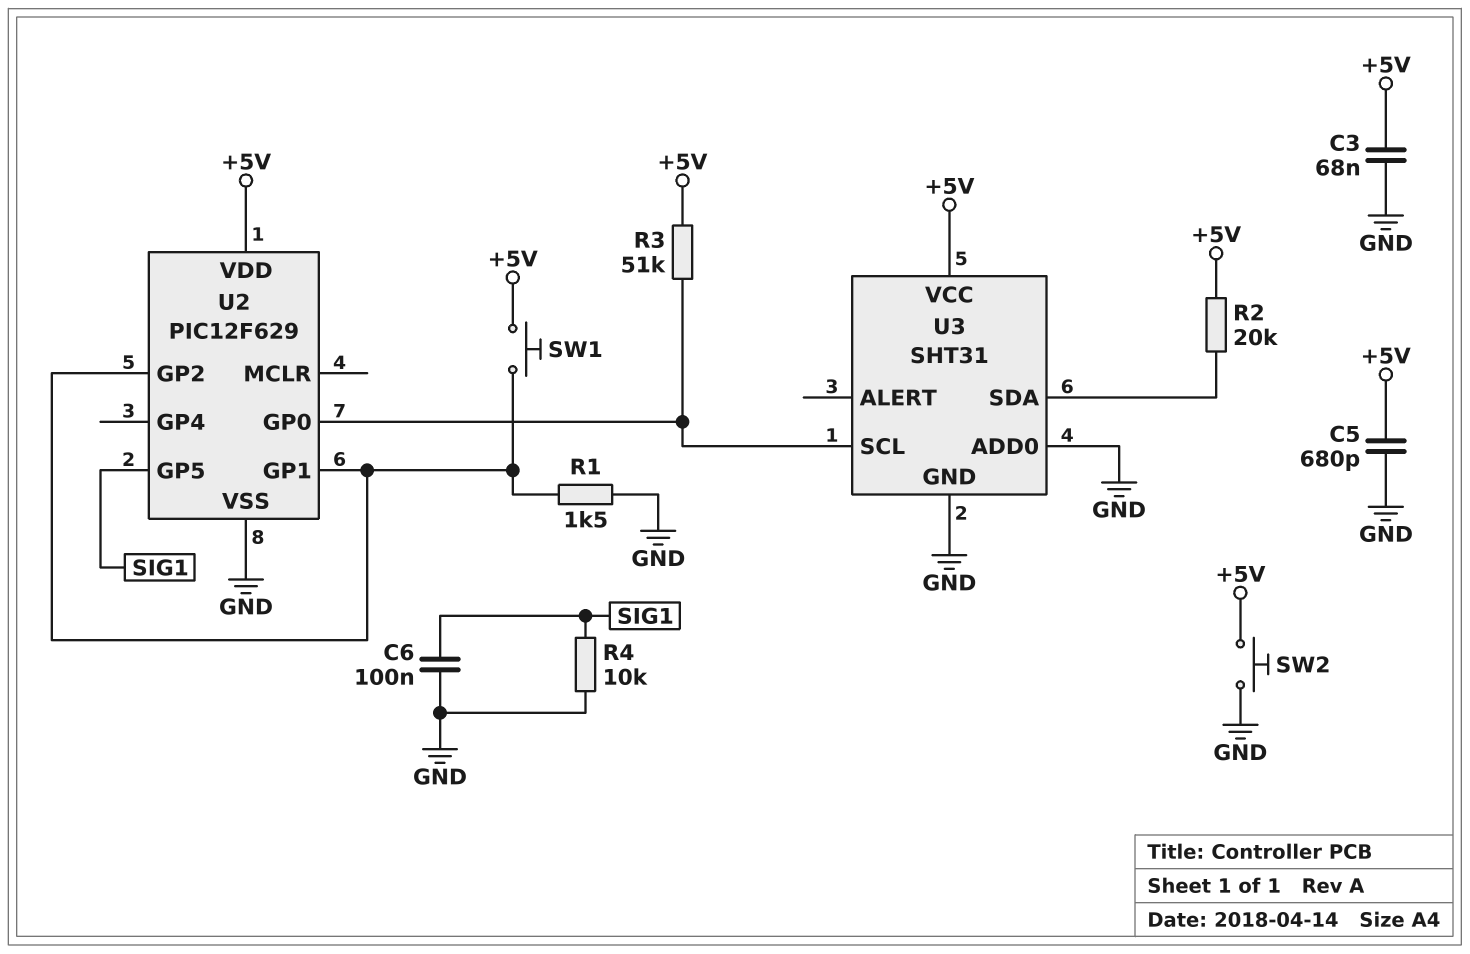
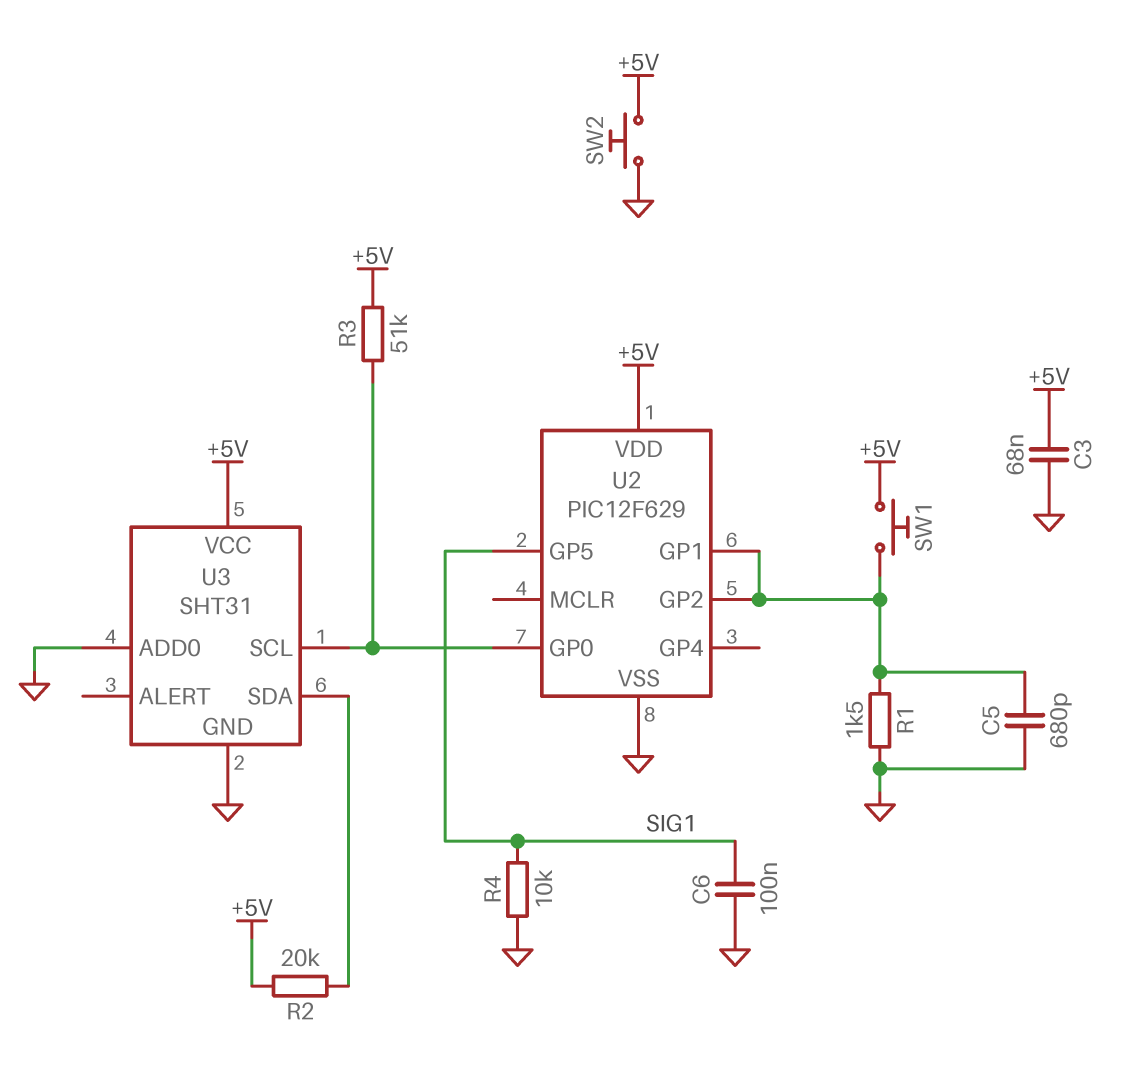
C5: 680pF (+5V, GND) -> 680pF (GND, U2/GP1)

